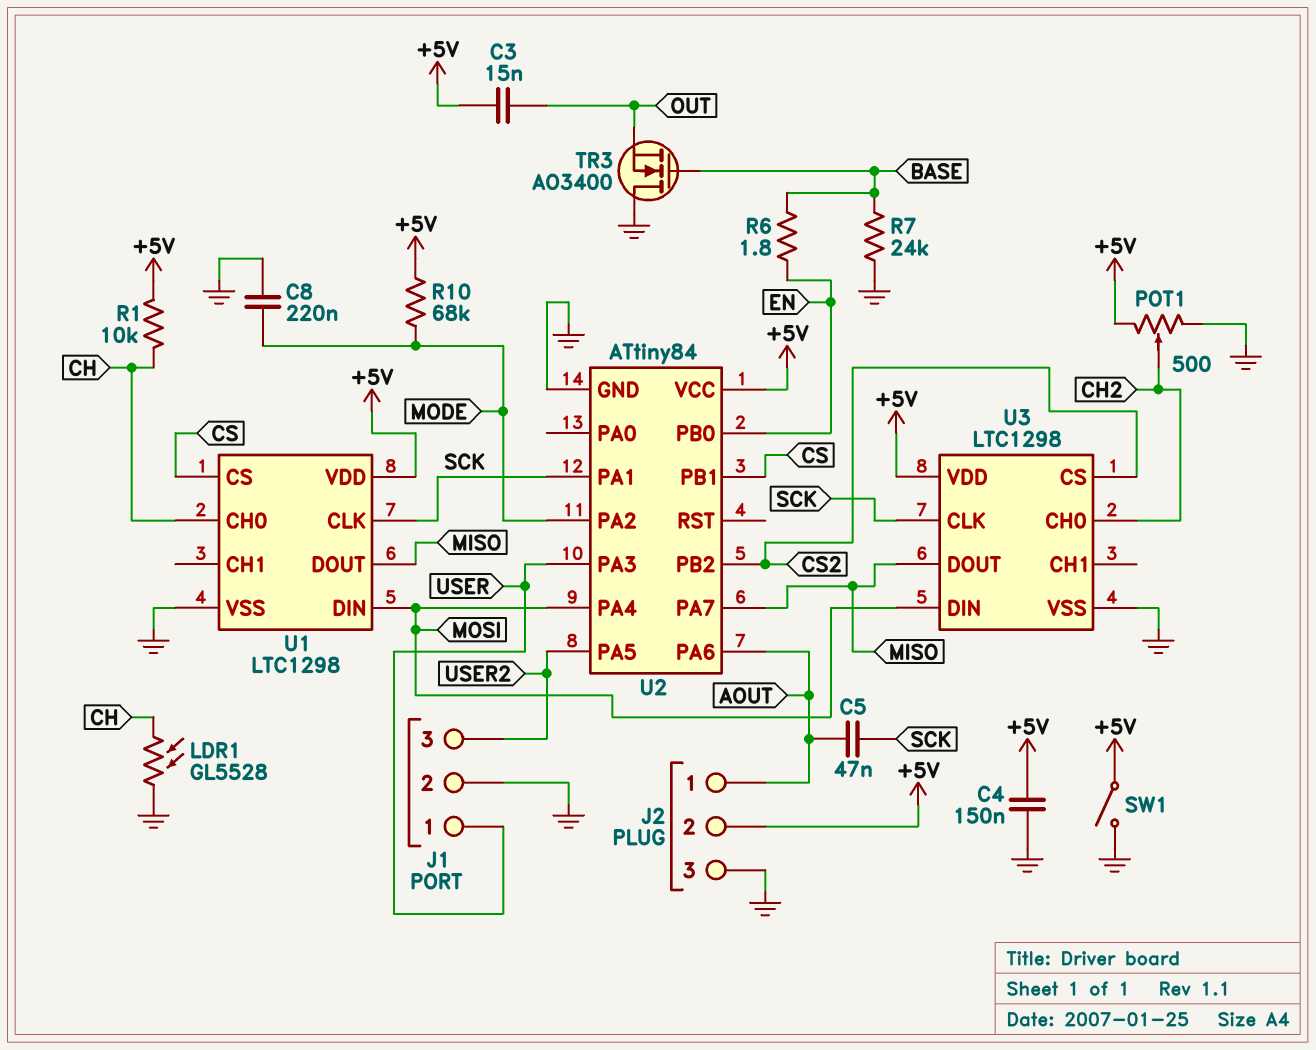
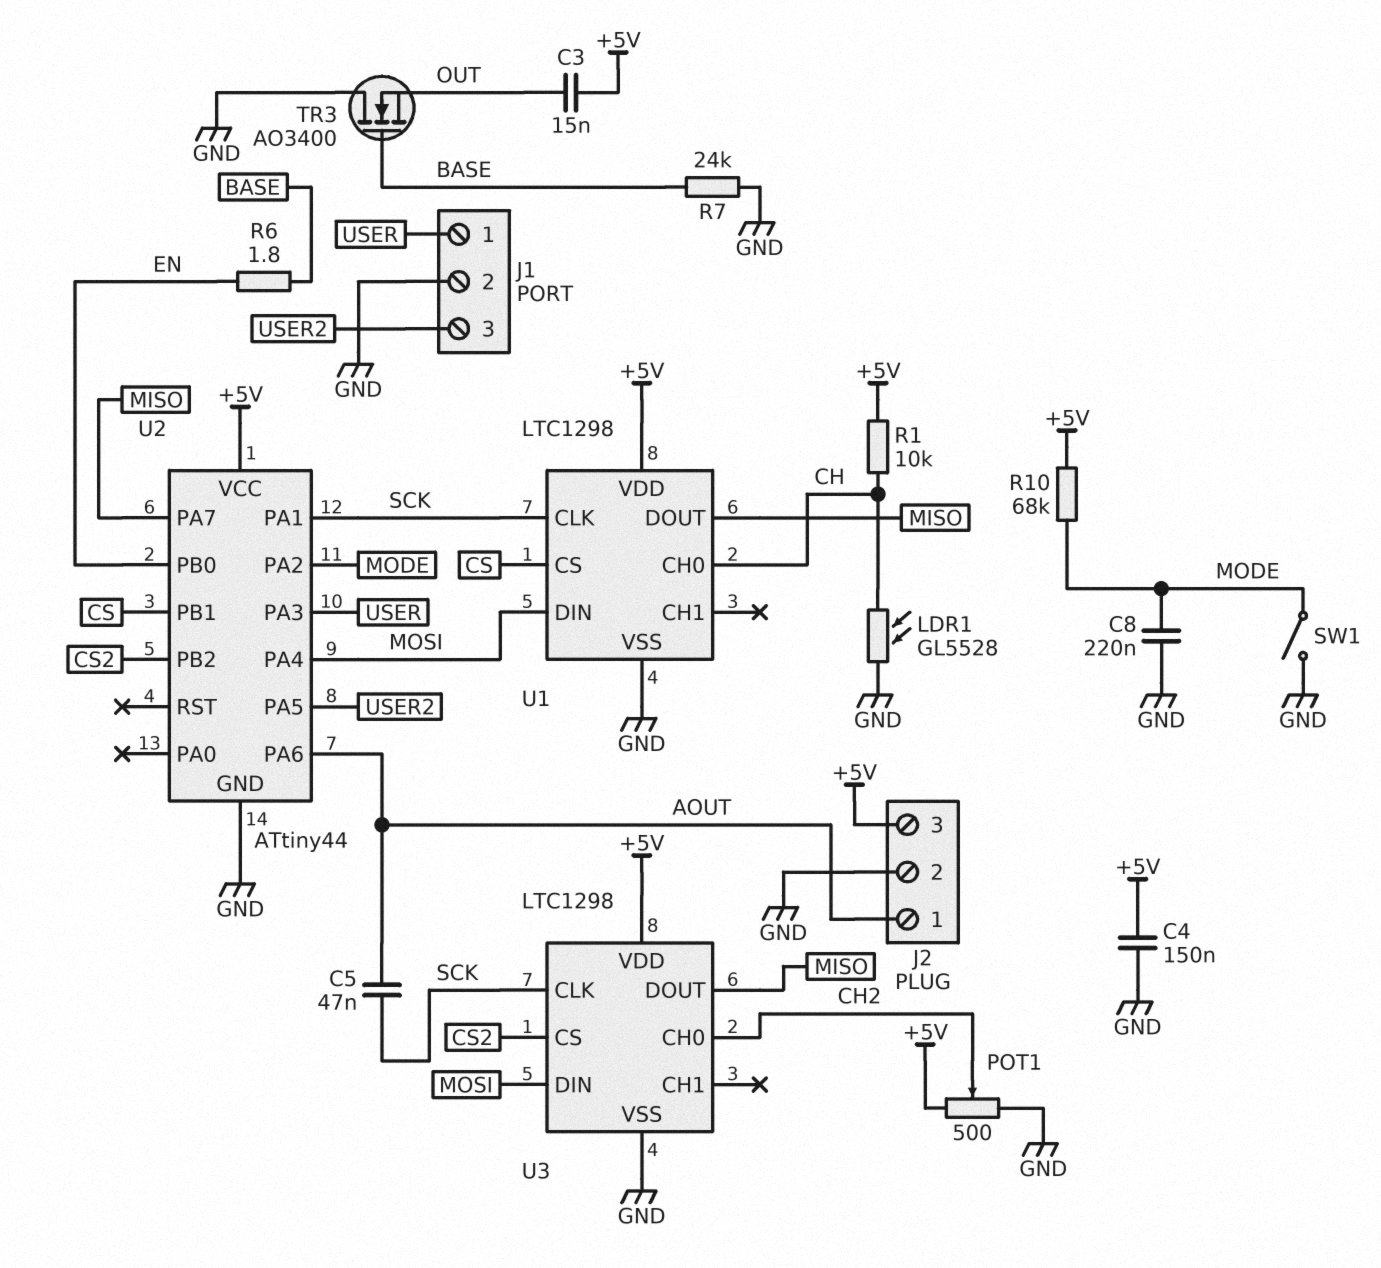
J2 pin 2: +5V -> GND
J2 pin 3: GND -> +5V
SW1: switch (+5V, GND) -> switch (GND, MODE)
U2: ATtiny84 -> ATtiny44

